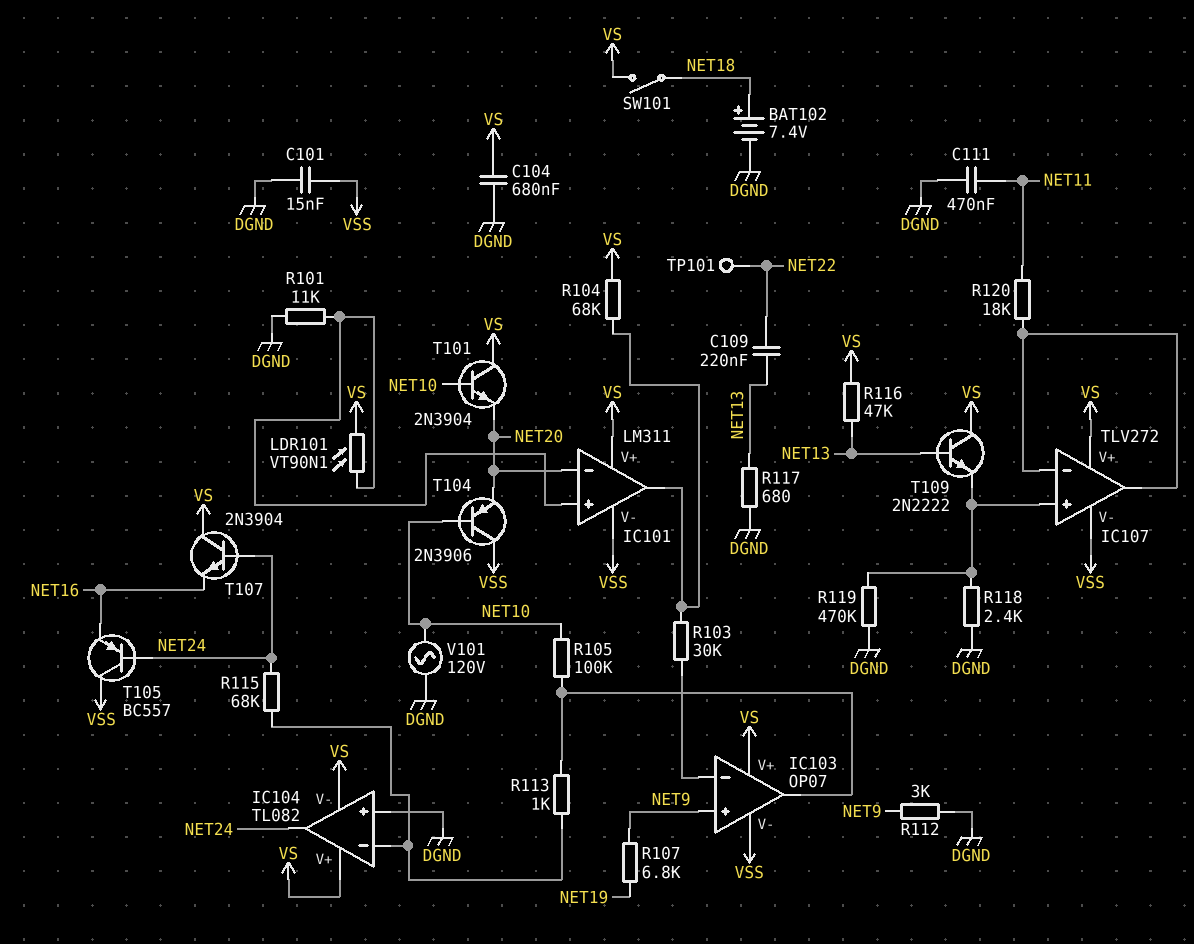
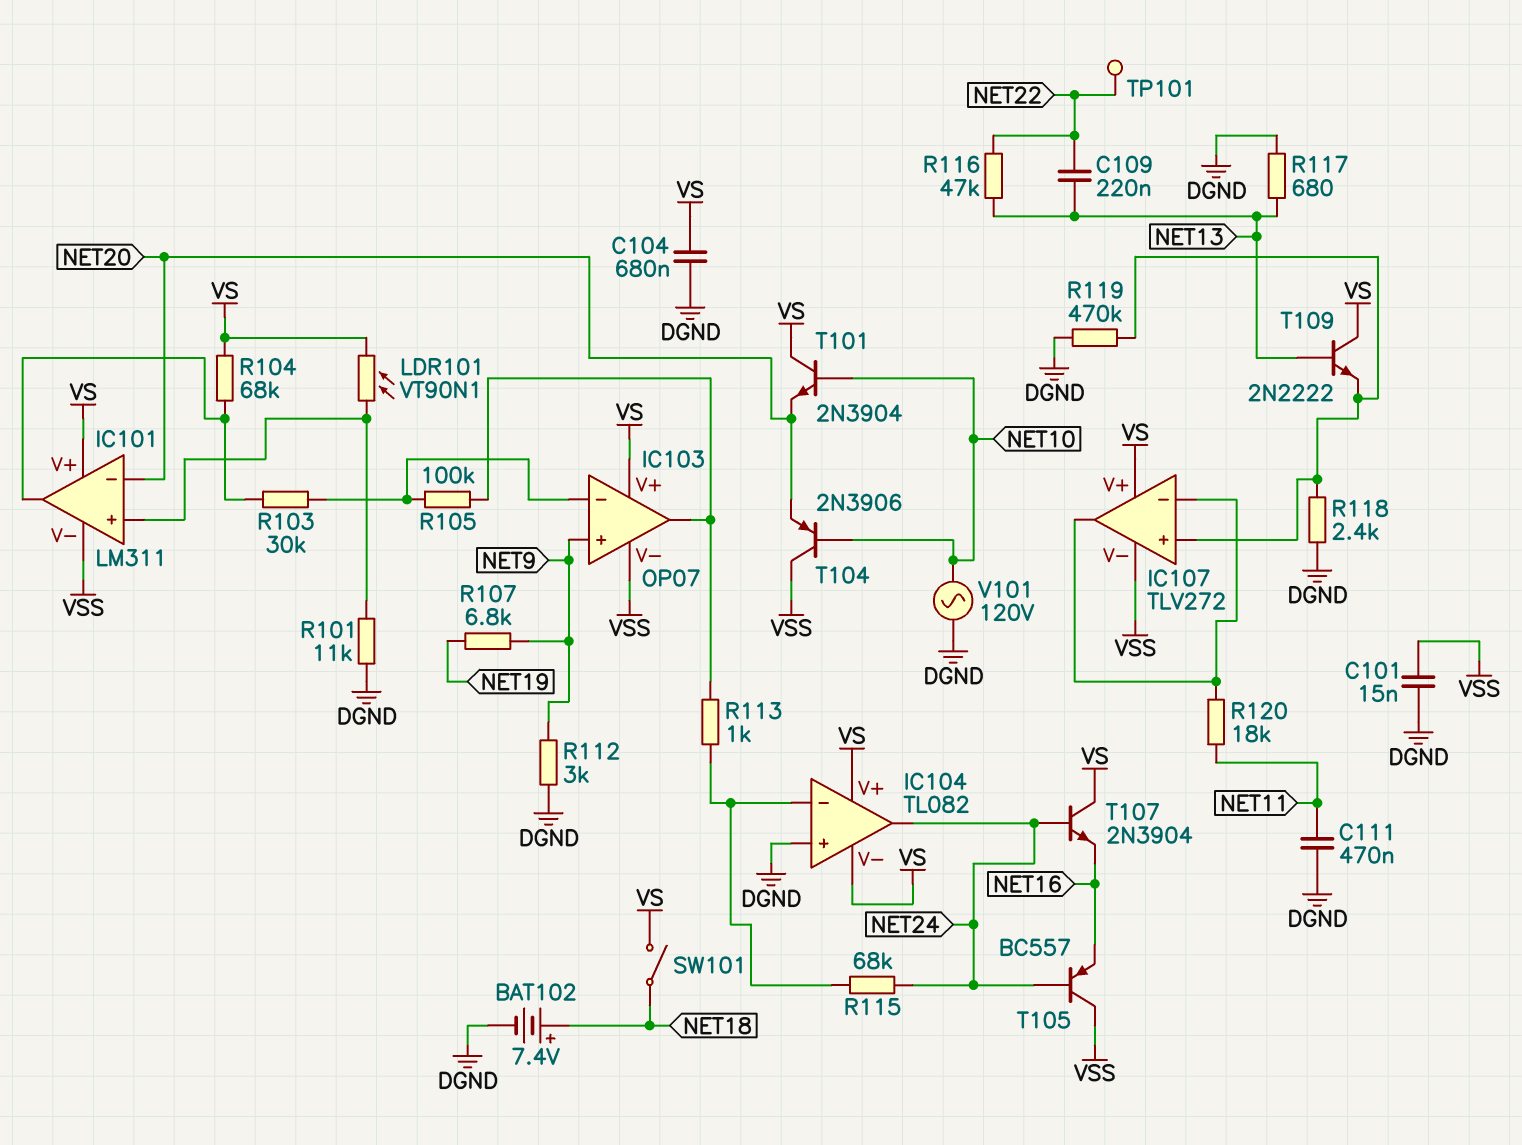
R105: 100k (IC103/out, NET10) -> 100k (IC103/in-, IC103/out)
R116: 47k (NET13, VS) -> 47k (NET13, NET22)

